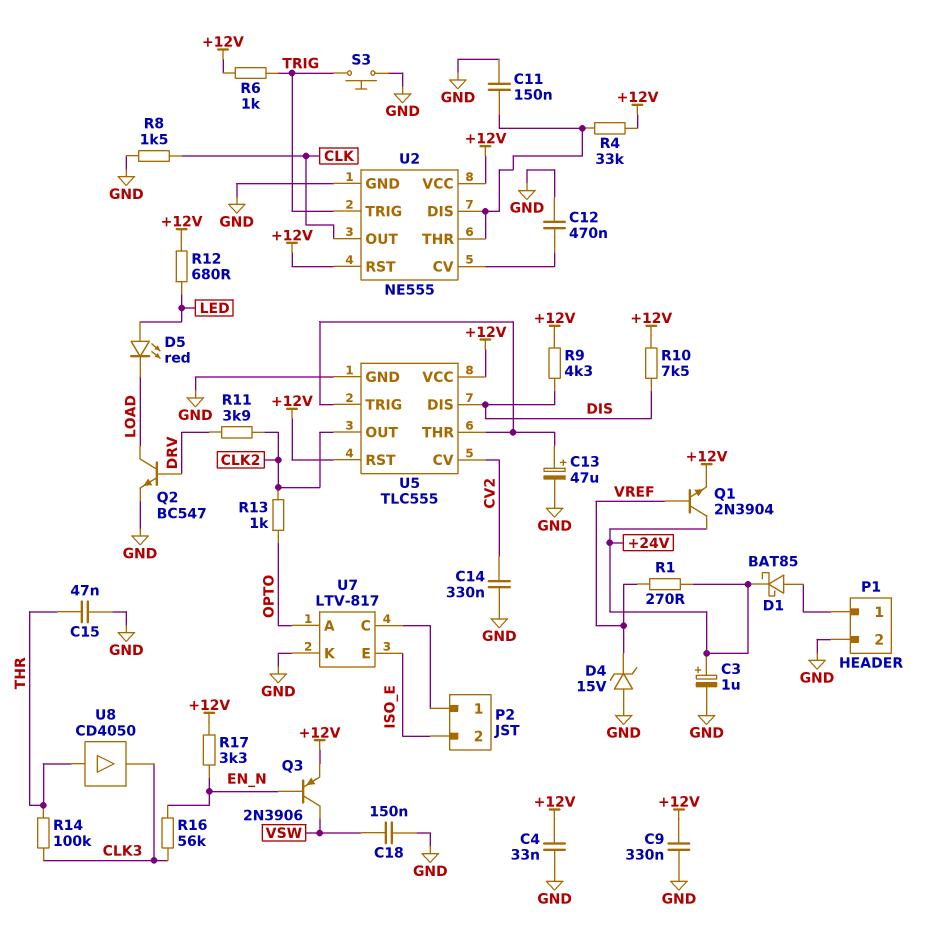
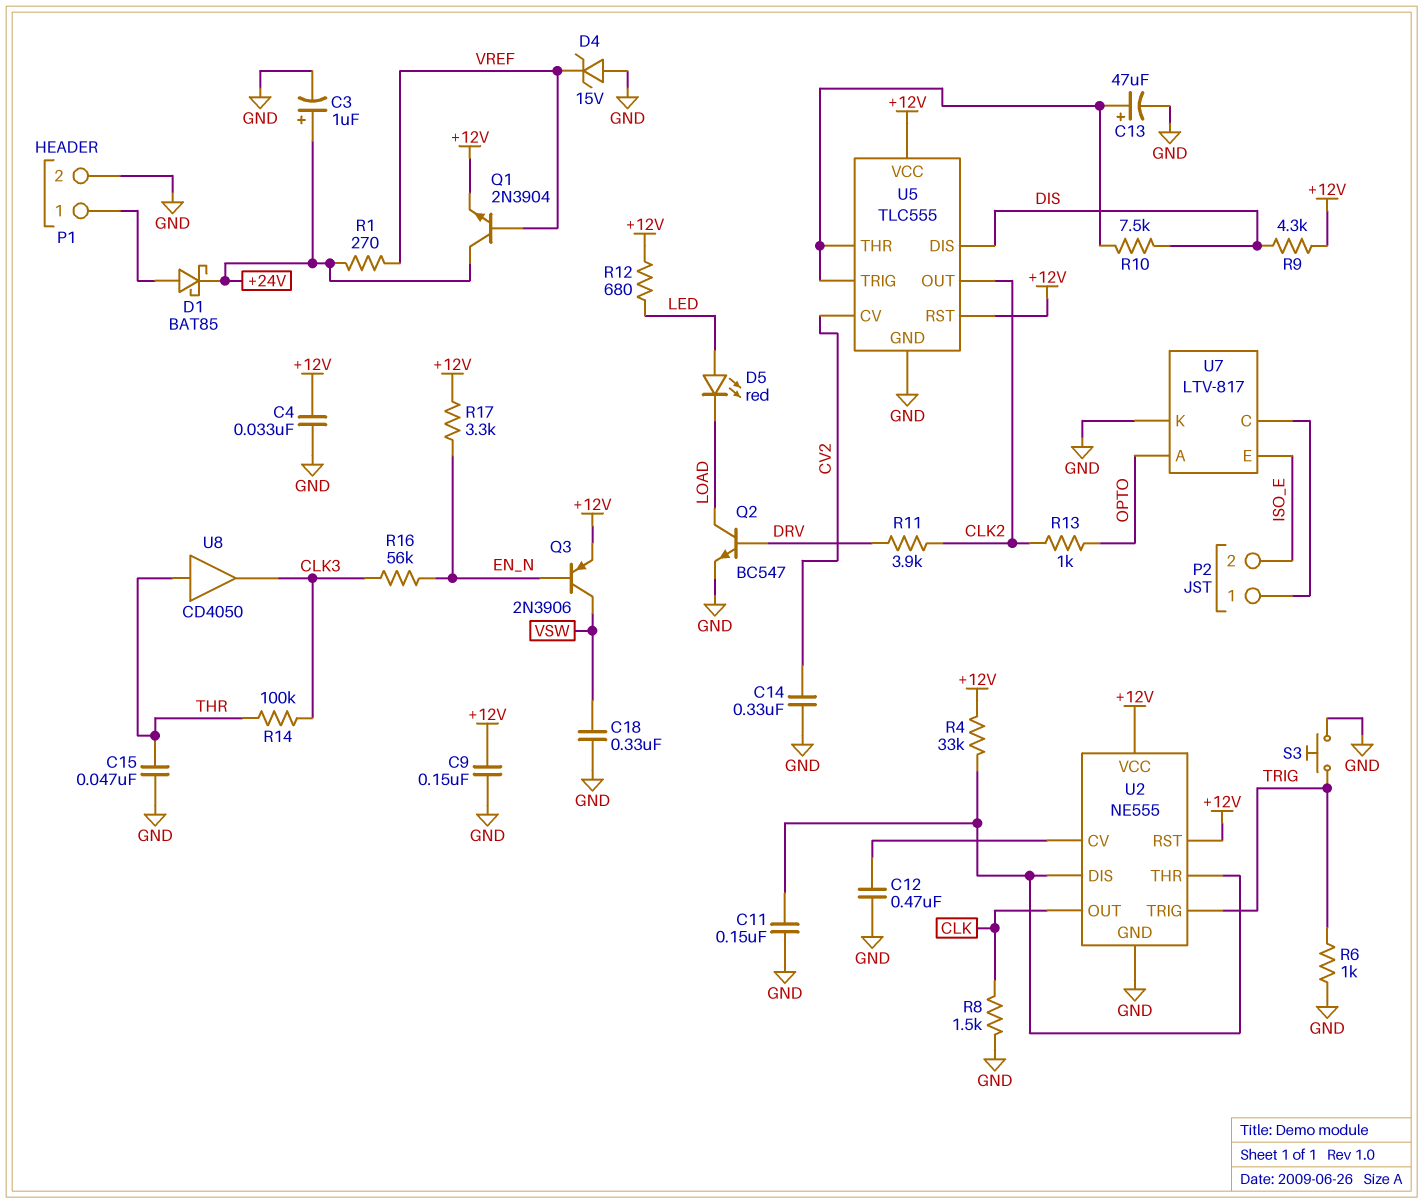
C9: 330nF (+12V, GND) -> 150nF (+12V, GND)
C18: 150nF (GND, VSW) -> 330nF (GND, VSW)
R6: 1k (+12V, TRIG) -> 1k (GND, TRIG)
R10: 7.5k (+12V, DIS) -> 7.5k (DIS, U5/THR)

